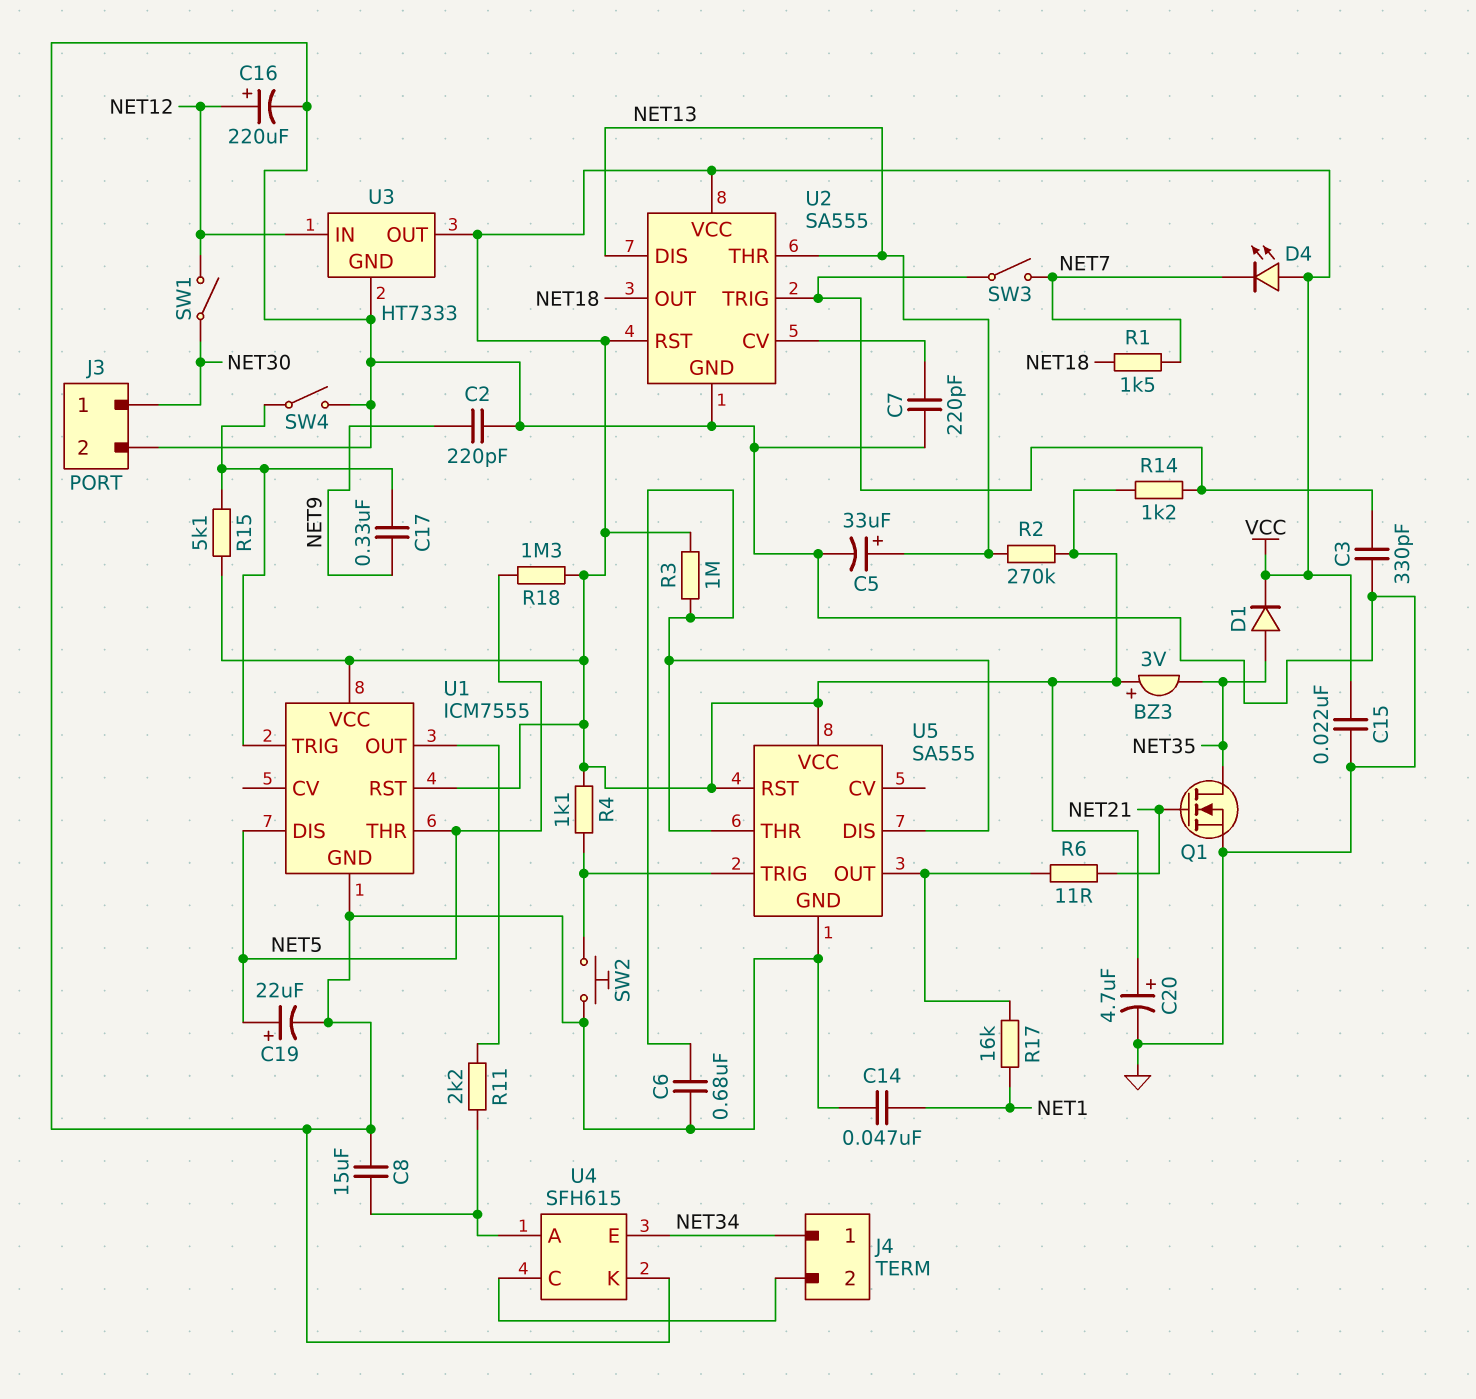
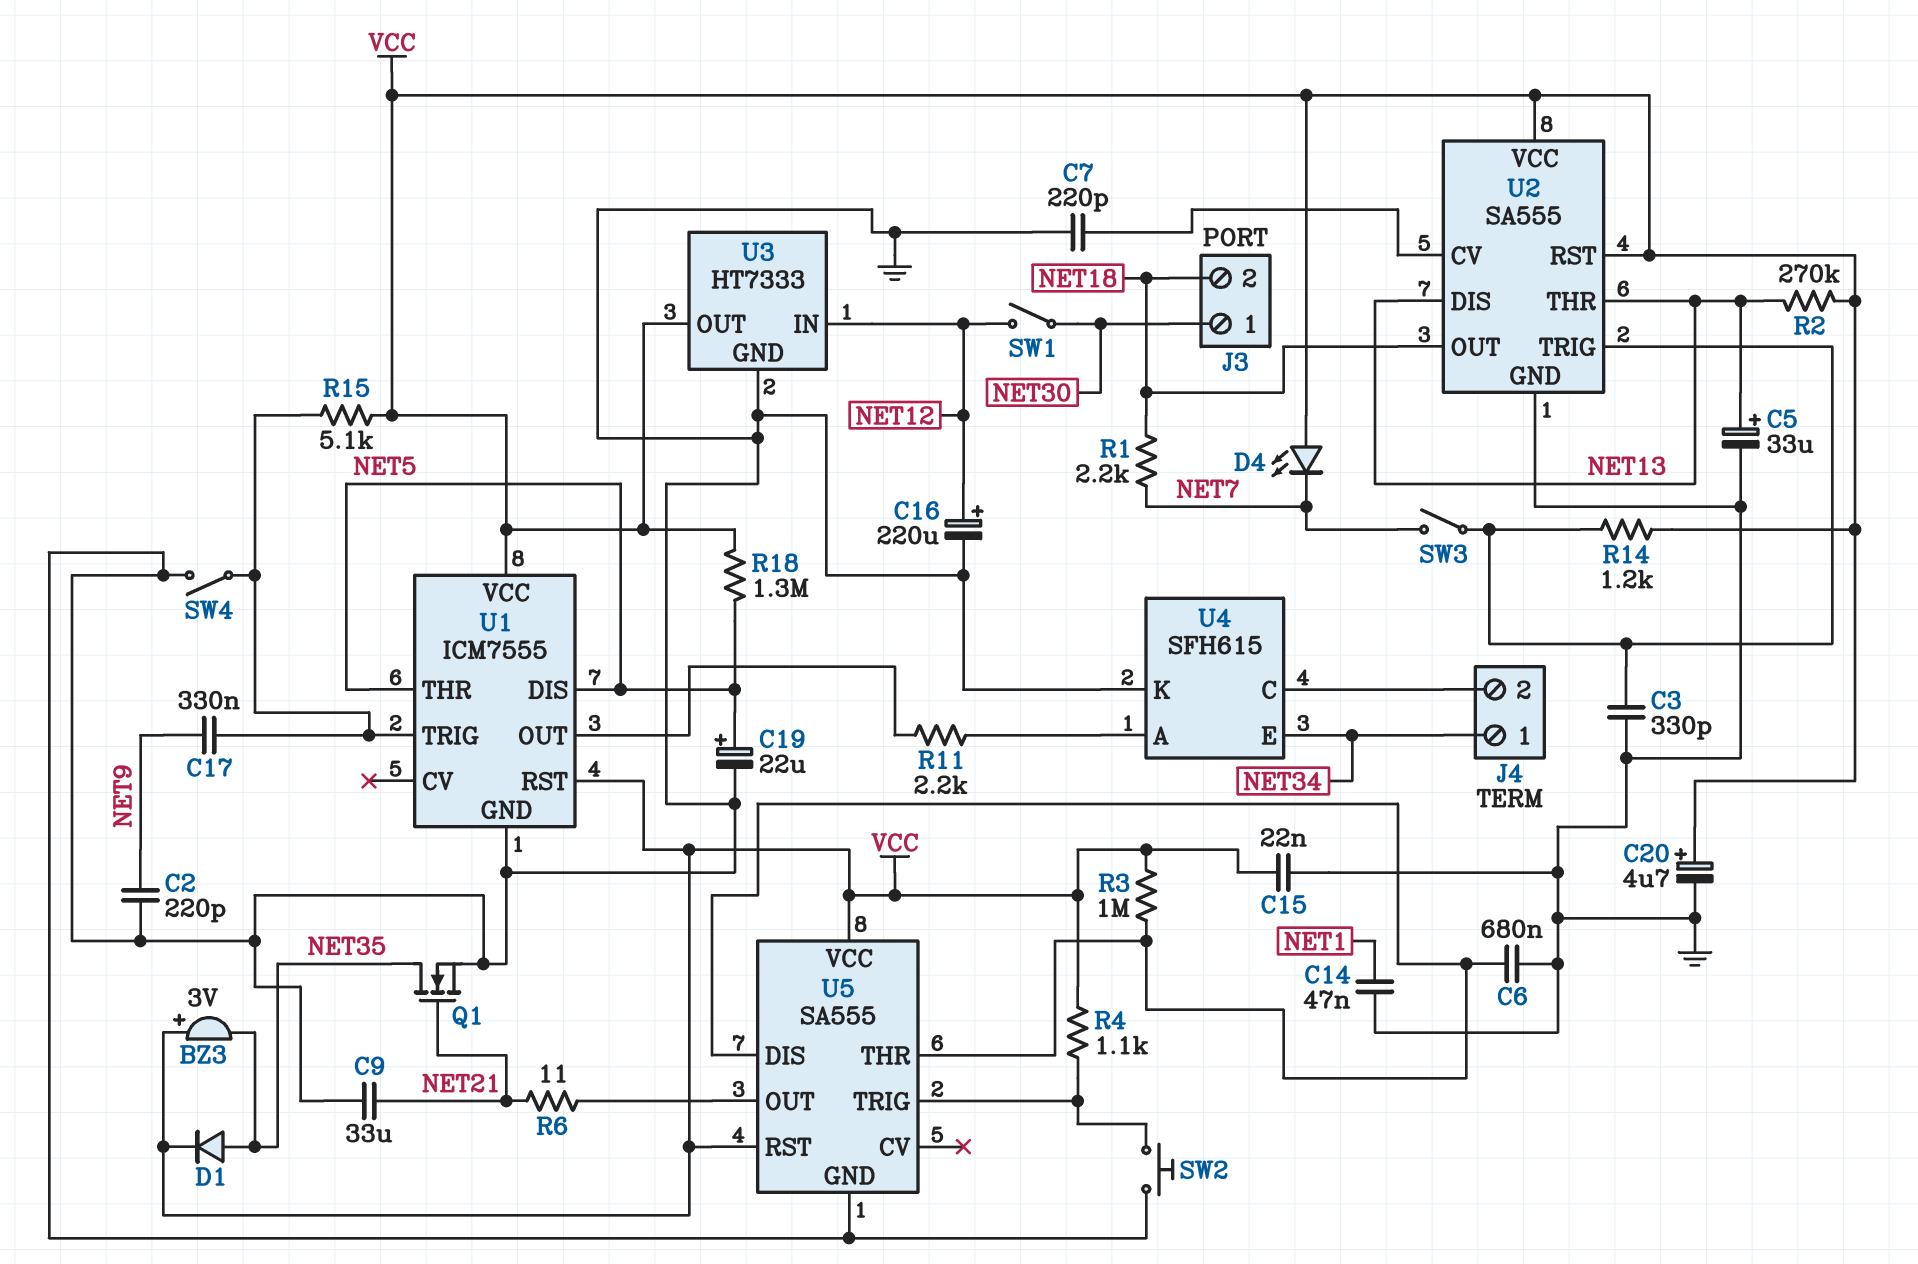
C8: 15uF (GND, U4/A) -> none
C9: none -> 33uF (GND, NET21)
J3 pin 2: GND -> NET18
R1: 1.5k (NET7, NET18) -> 2.2k (NET7, NET18)
R17: 16k (NET1, U5/OUT) -> none

